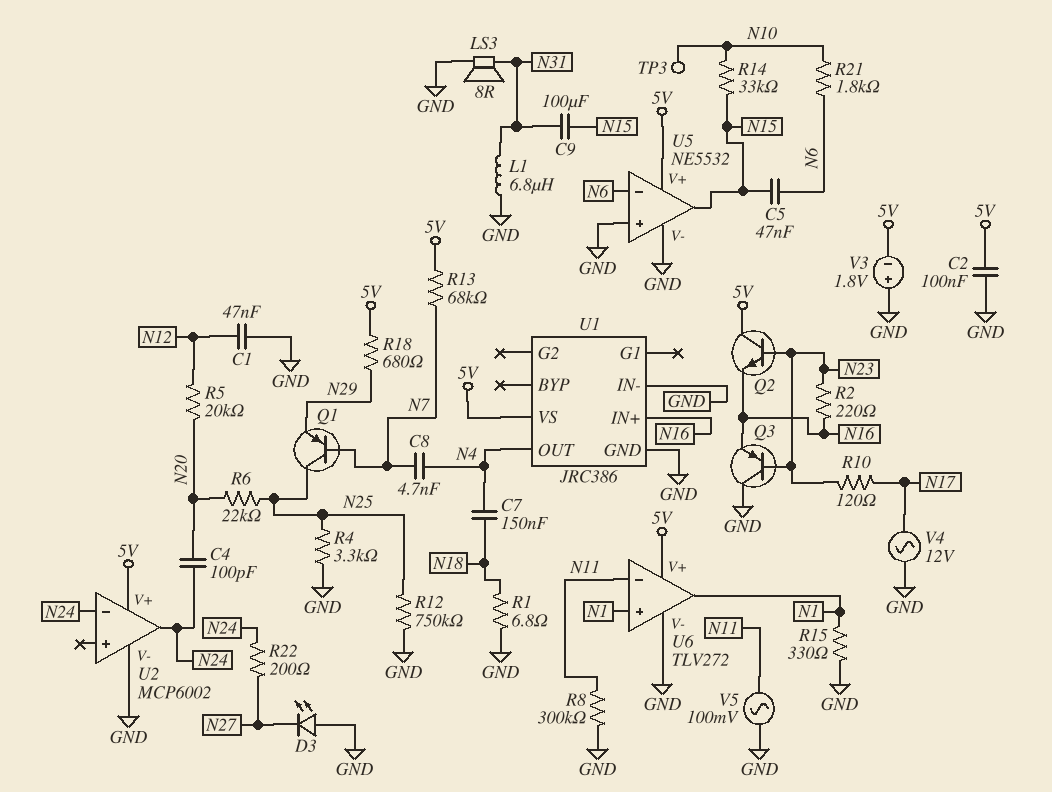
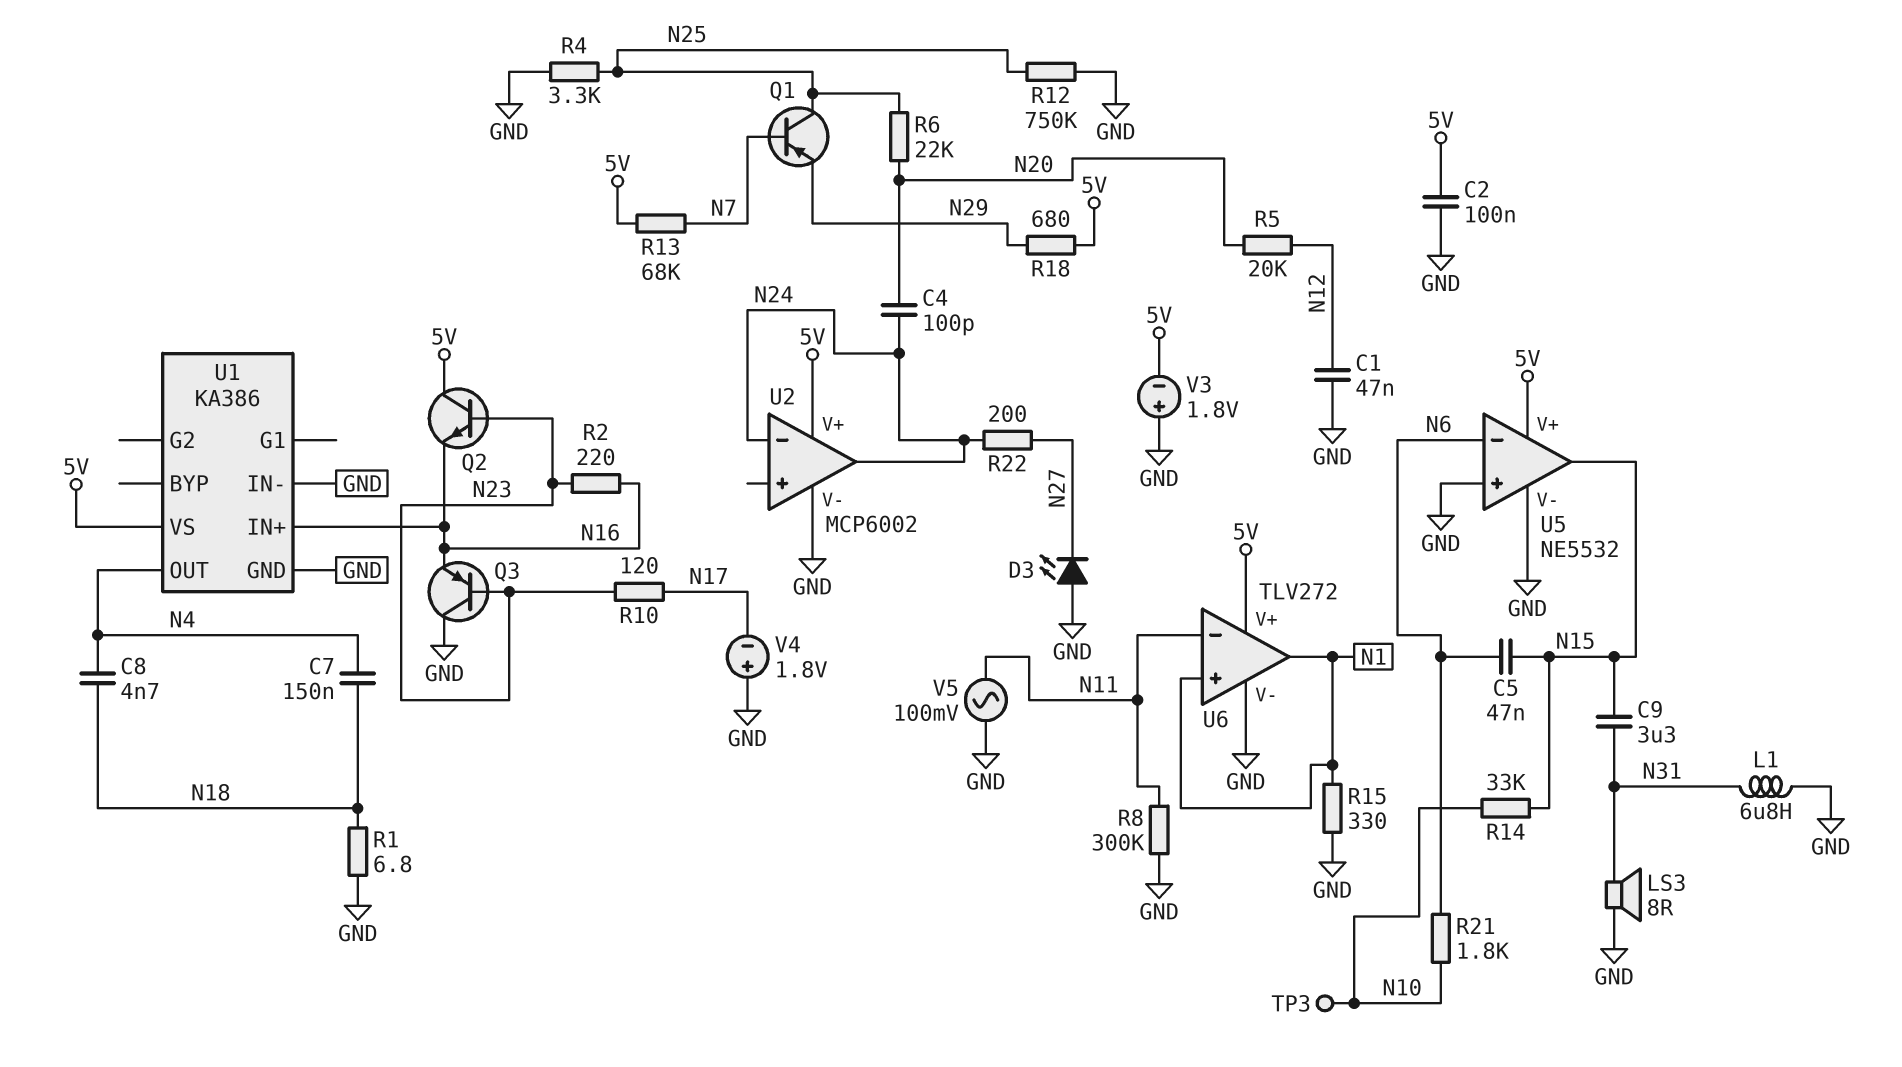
C8: 4.7nF (N4, N7) -> 4.7nF (N4, N18)
C9: 100uF (N15, N31) -> 3.3uF (N15, N31)
U1: JRC386 -> KA386
V4: AC 12V (GND, N17) -> 1.8V (plus GND, minus N17)

